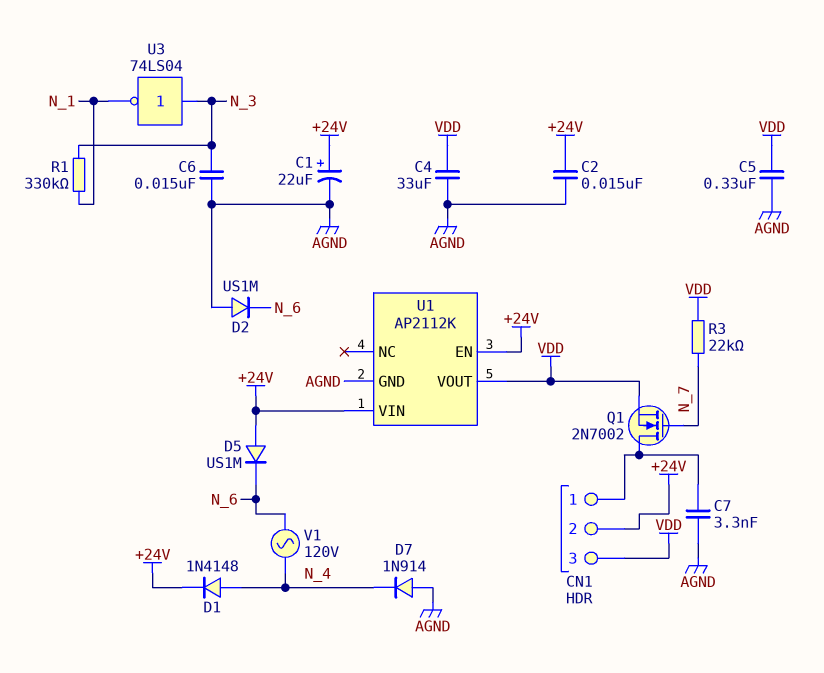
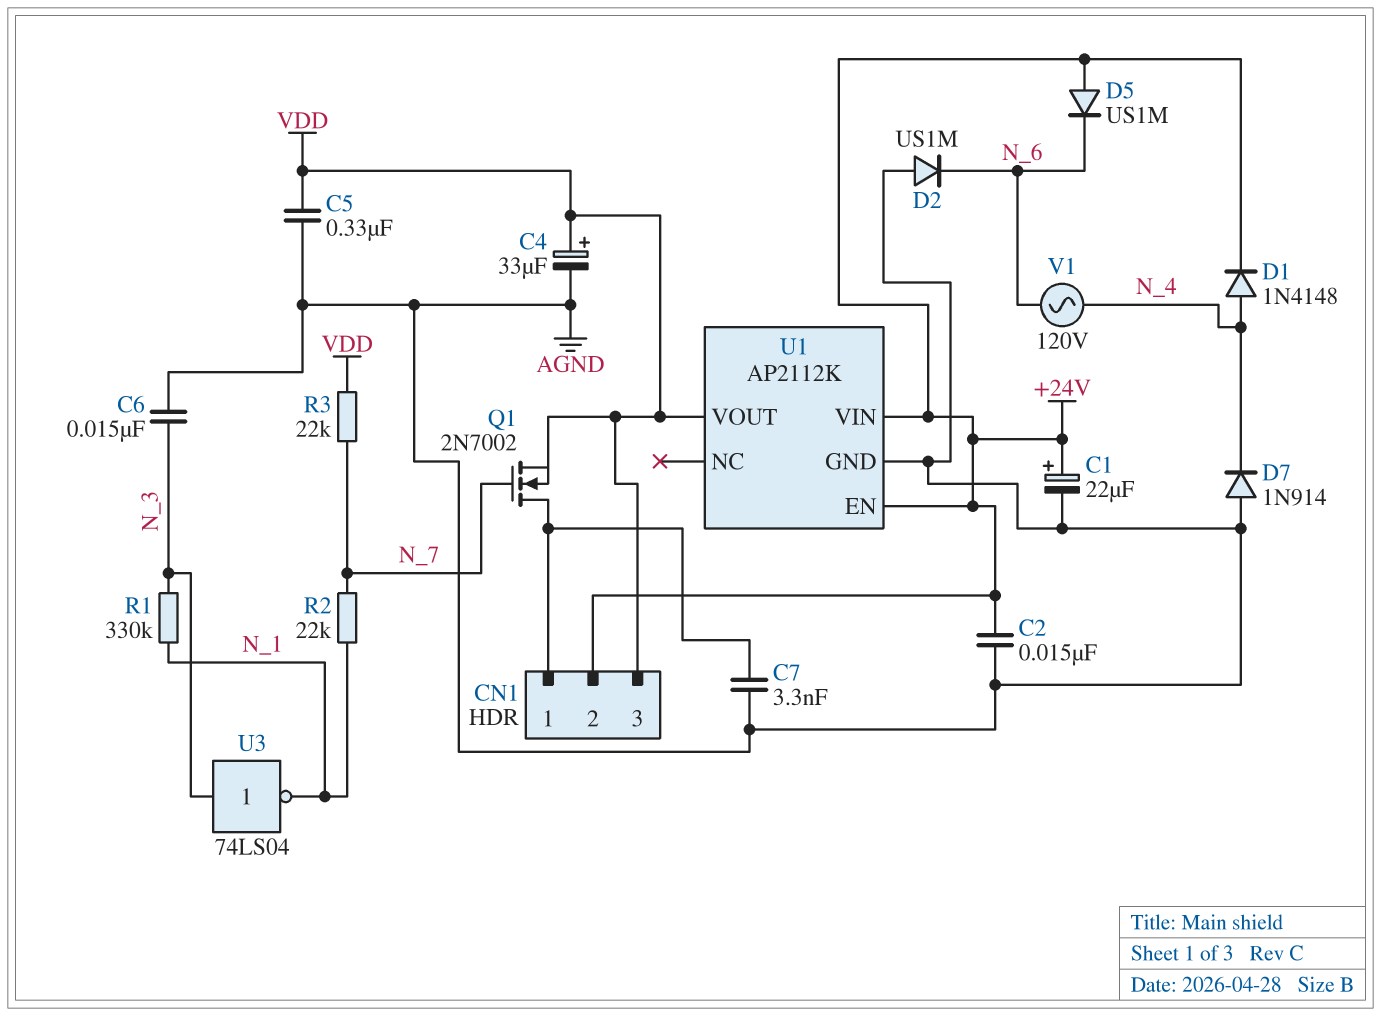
C4: 33uF (AGND, VDD) -> 33uF (plus VDD, minus AGND)
R2: none -> 22k (N_1, N_7)

